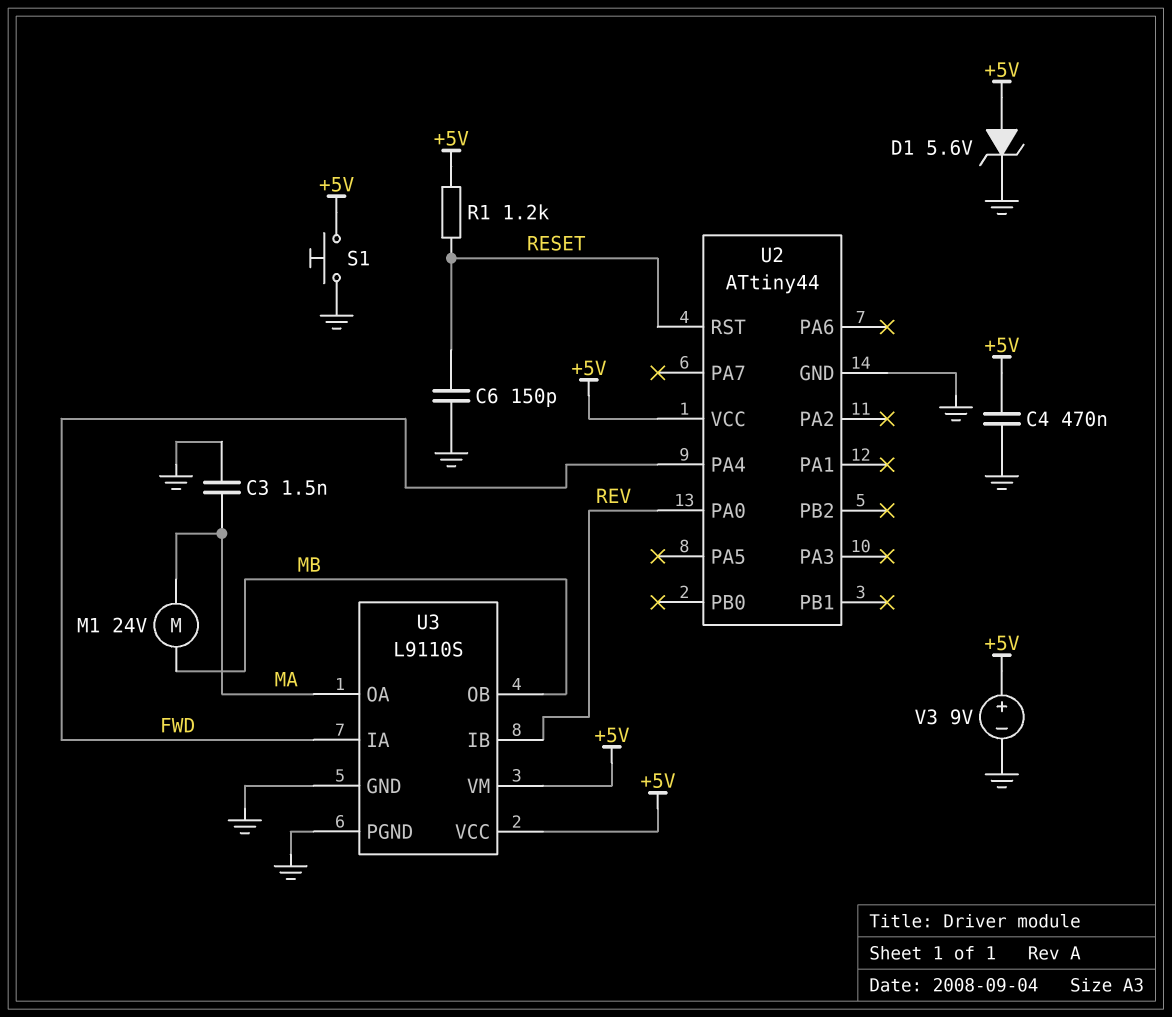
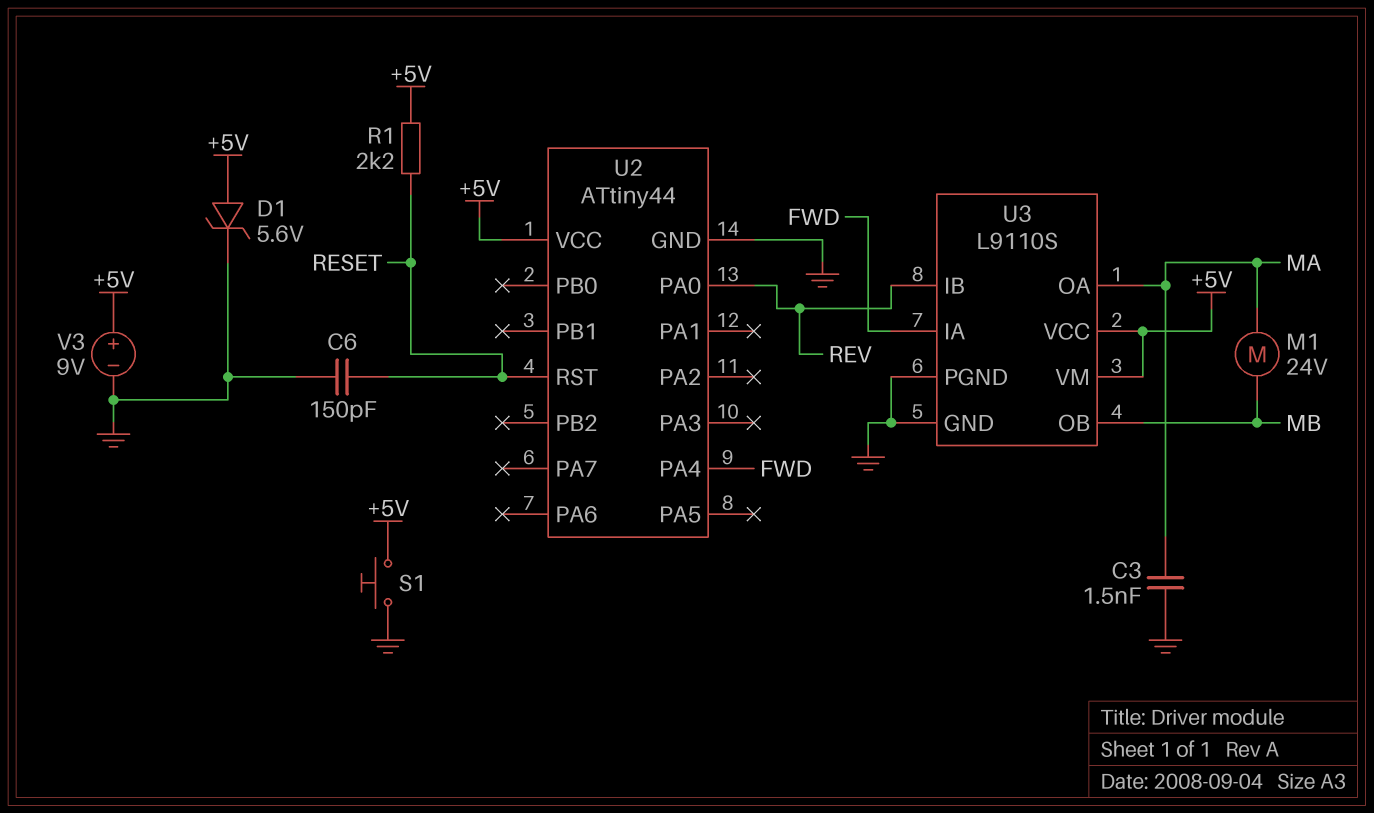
C4: 470nF (+5V, GND) -> none
R1: 1.2k (+5V, RESET) -> 2.2k (+5V, RESET)

